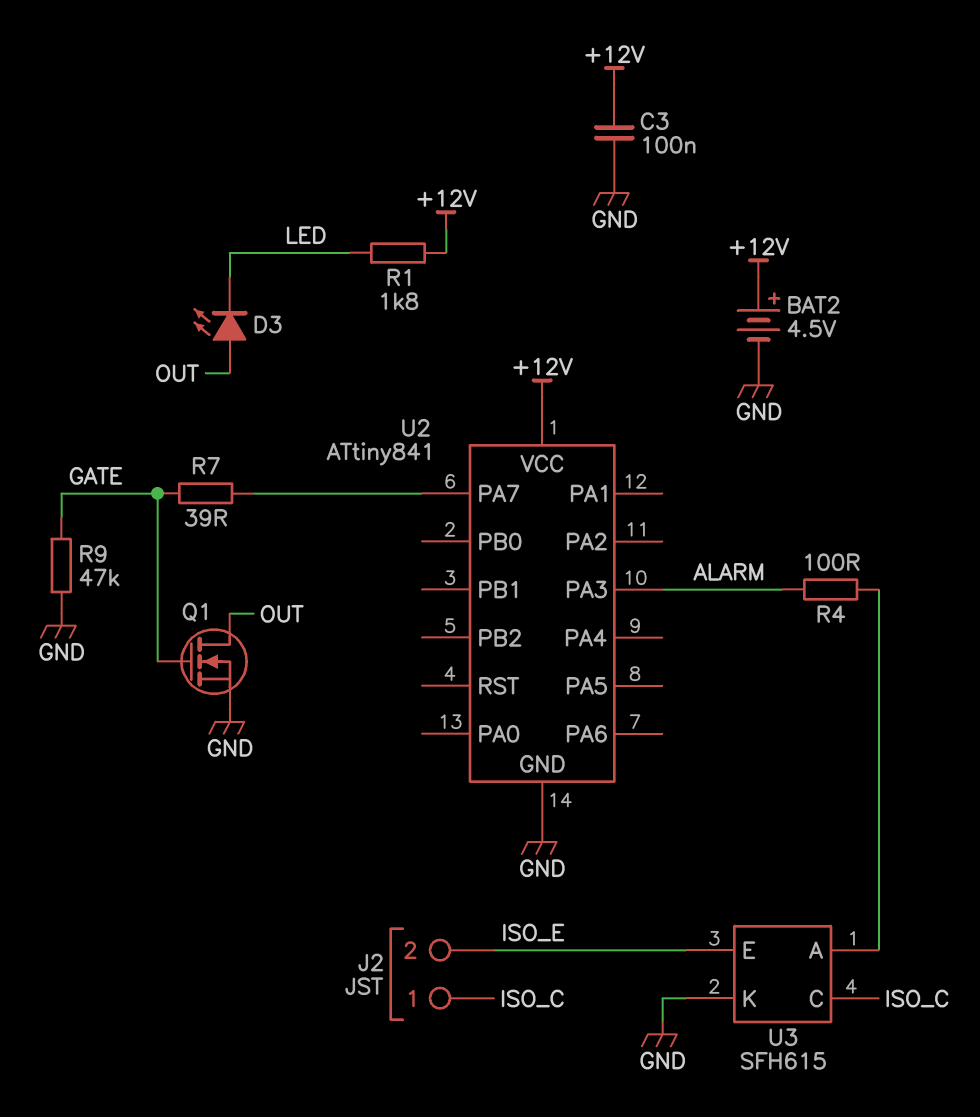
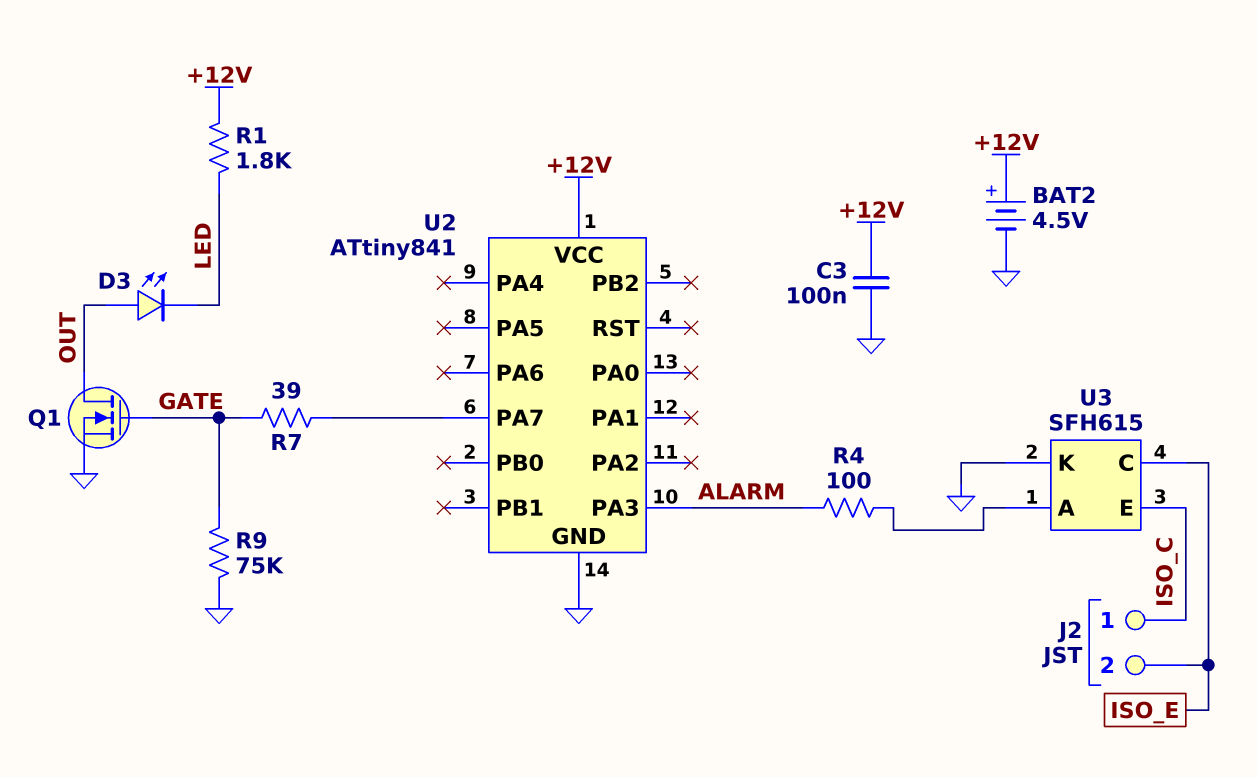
R9: 47k (GATE, GND) -> 75k (GATE, GND)
U3 pin C: ISO_C -> ISO_E
U3 pin E: ISO_E -> ISO_C

